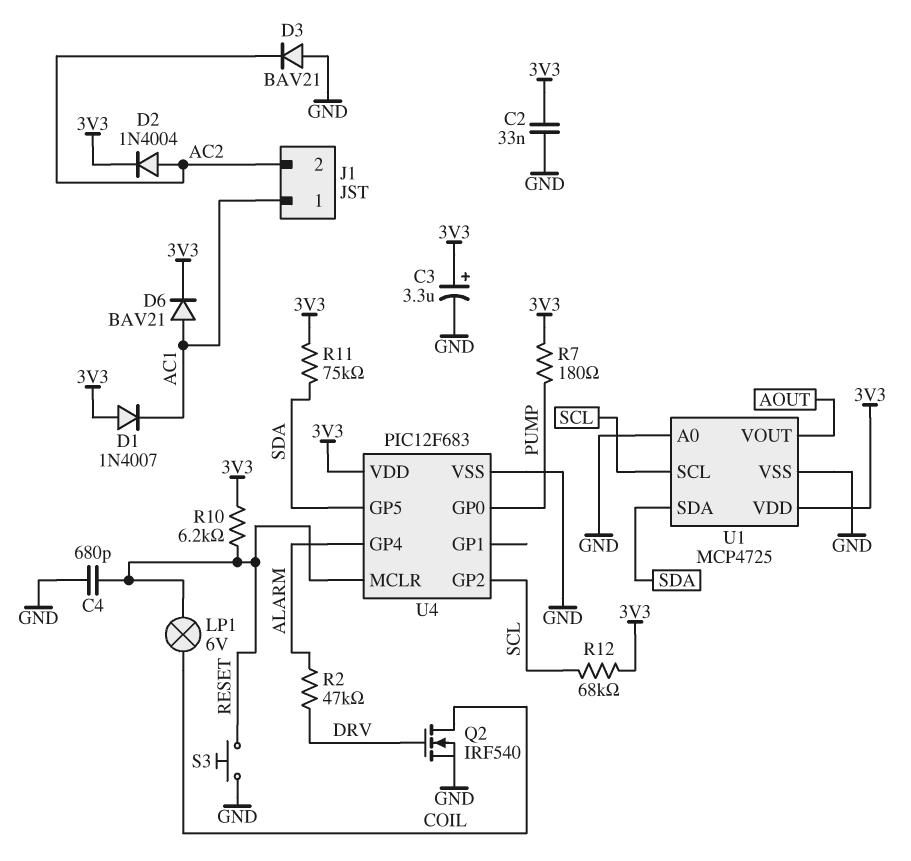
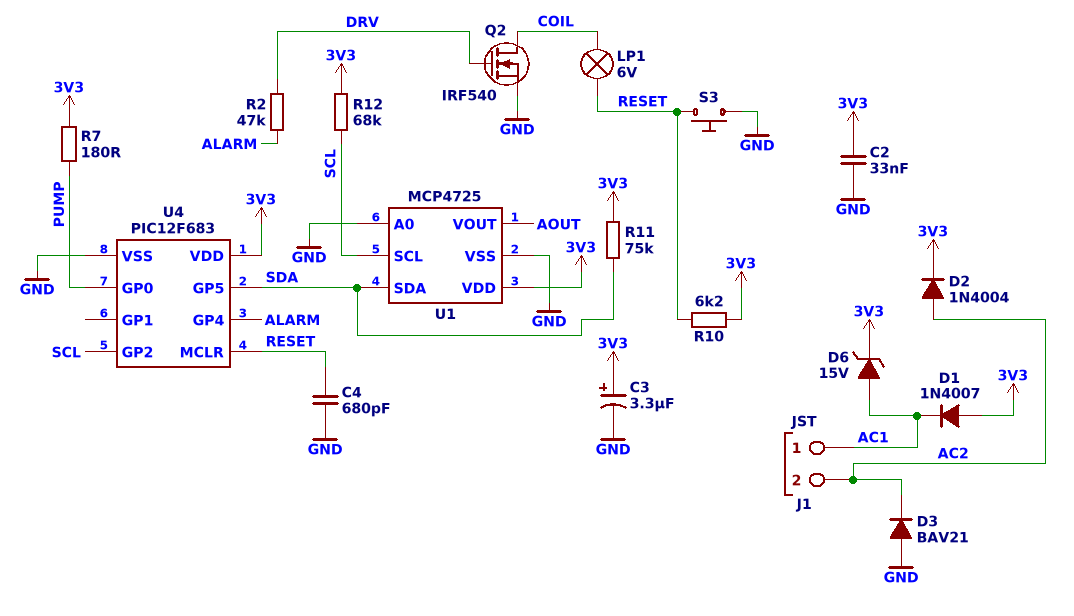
D6: diode BAV21 (A AC1, K 3V3) -> zener 15V (A AC1, K 3V3)

